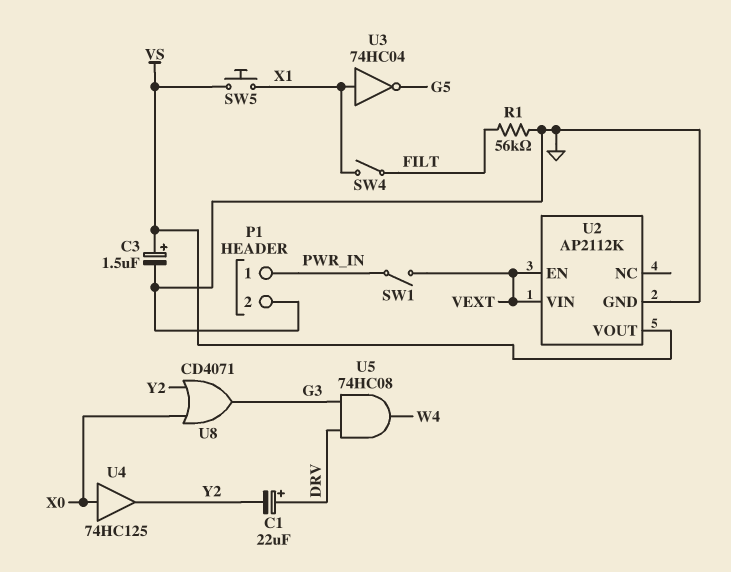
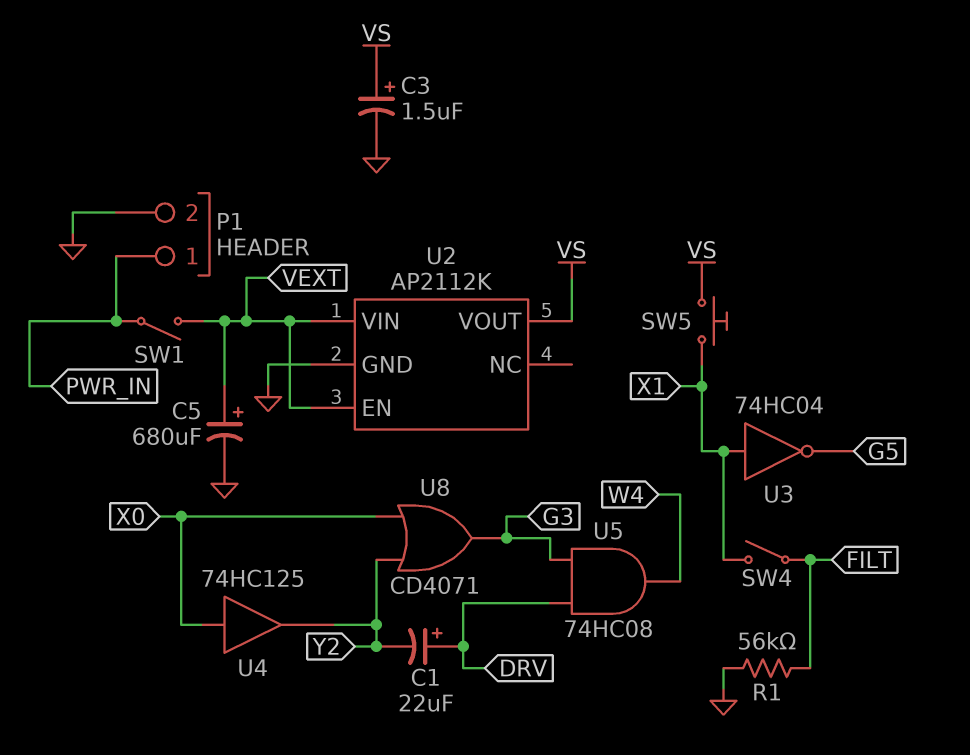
C5: none -> 680uF (plus VEXT, minus GND)

